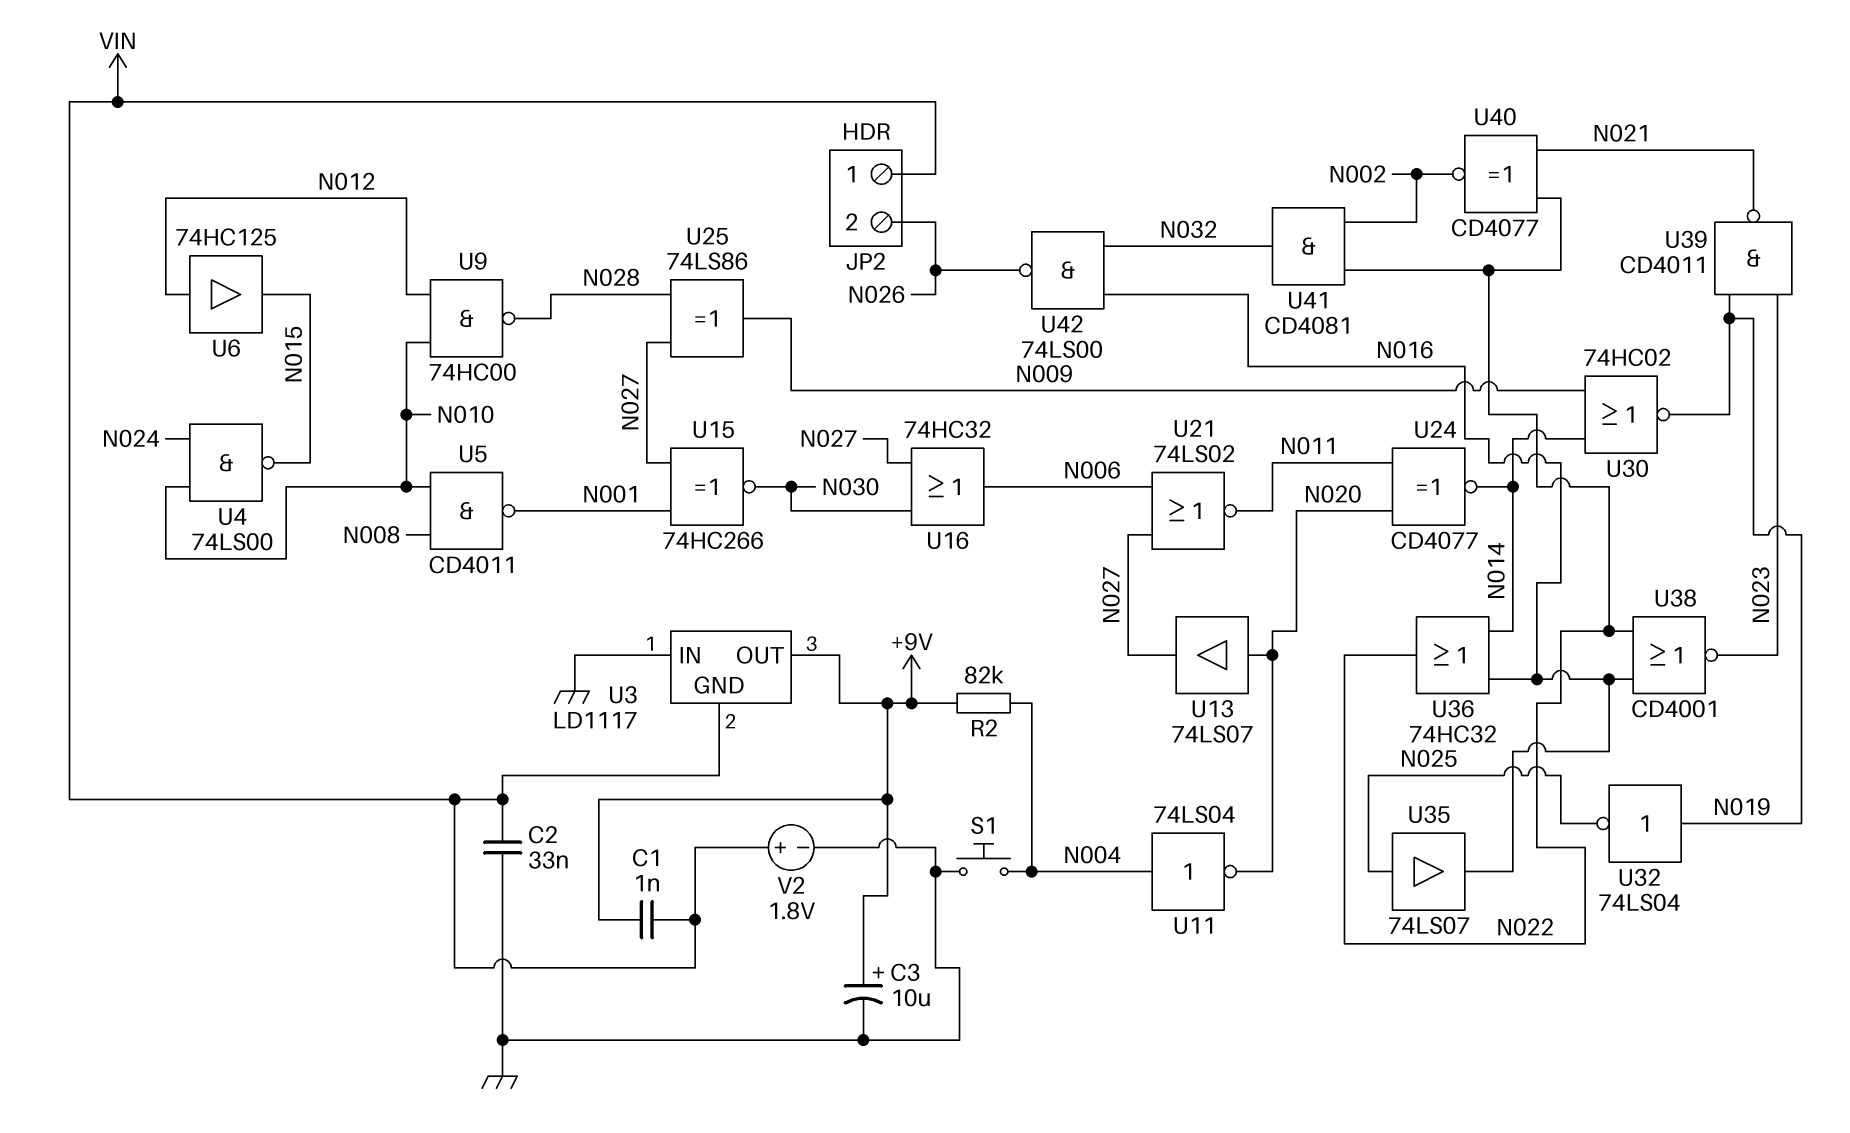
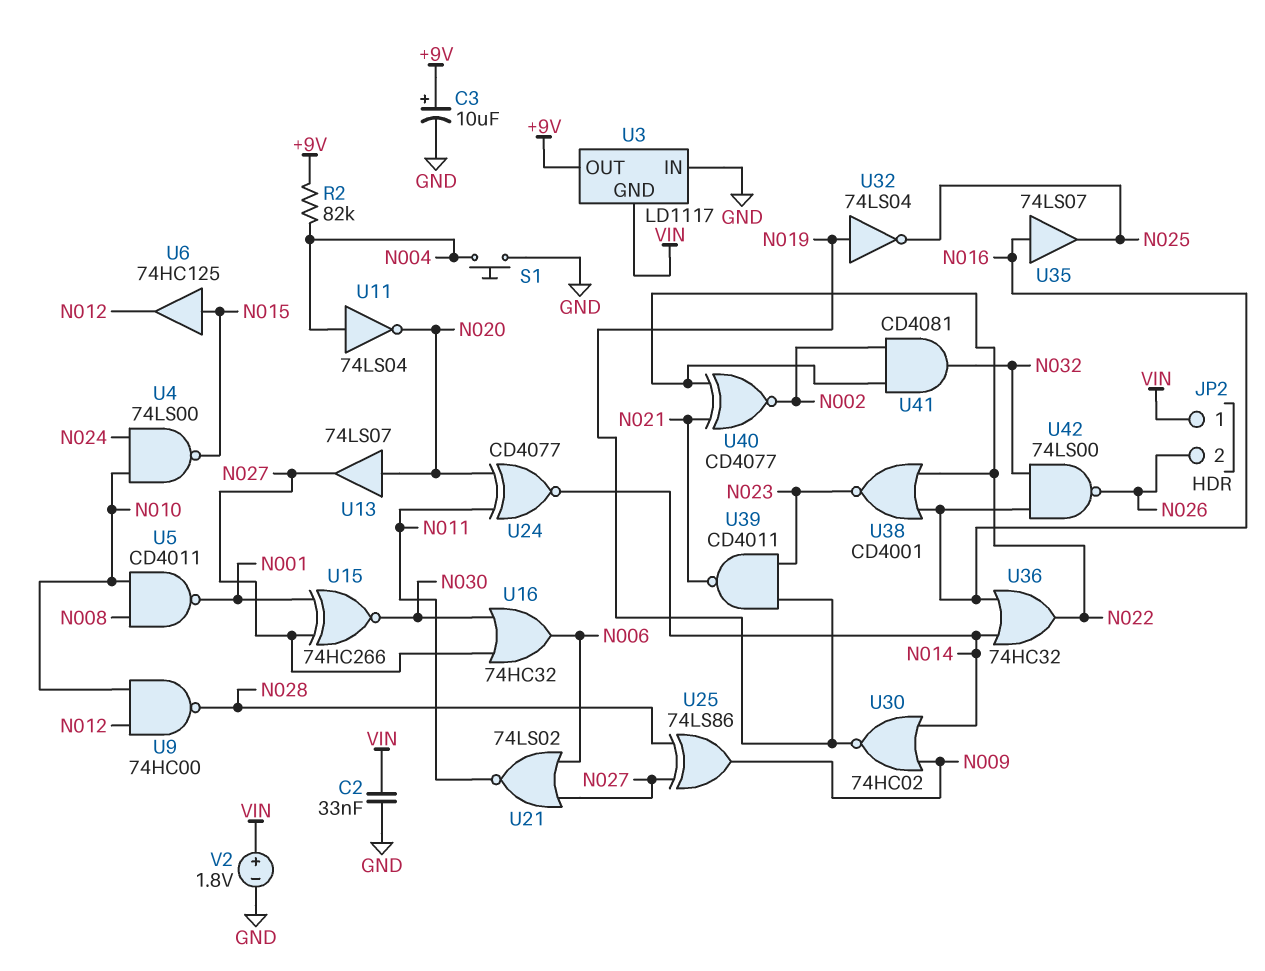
C1: 1nF (+9V, VIN) -> none
U6: buffer 74HC125 (in N012, out N015) -> buffer 74HC125 (in N015, out N012)
U35: buffer 74LS07 (in N025, out N016) -> buffer 74LS07 (in N016, out N025)

